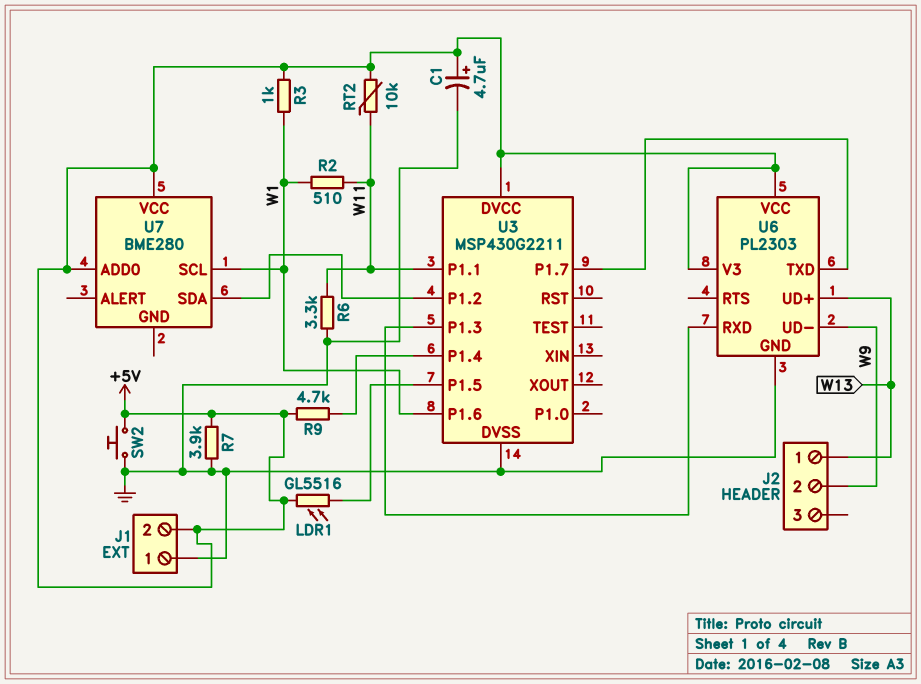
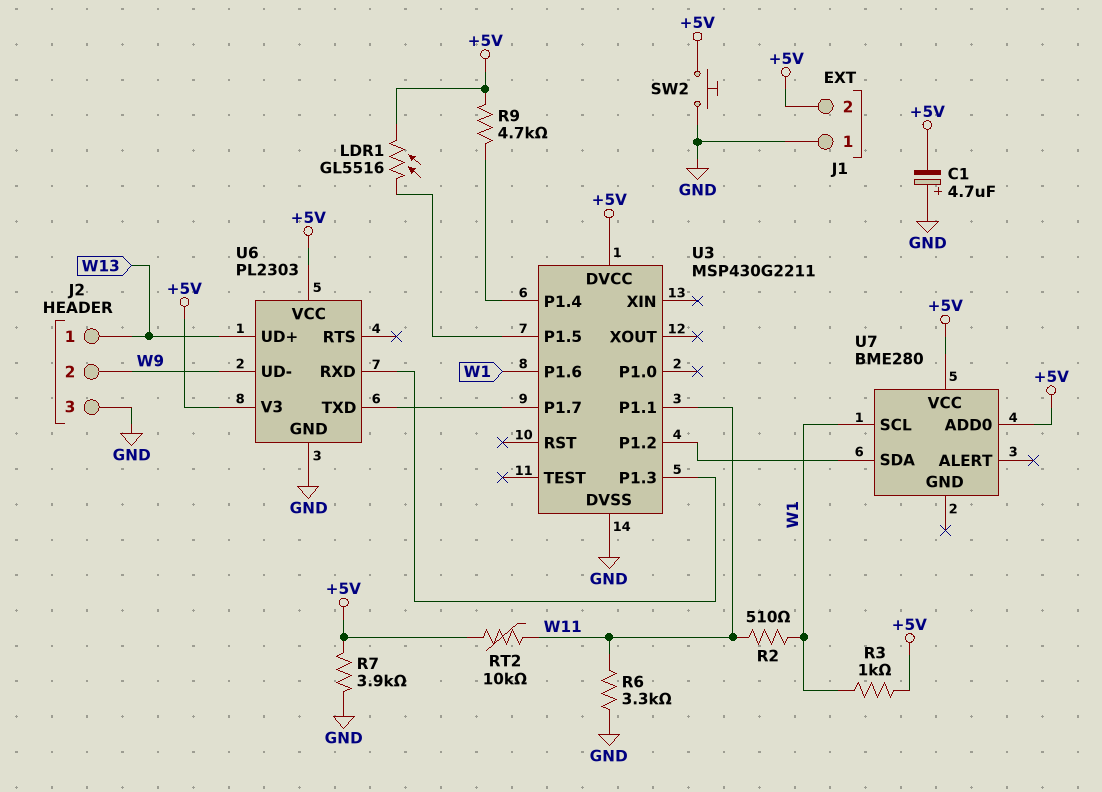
C1: 4.7uF (plus +5V, minus GND) -> 4.7uF (plus GND, minus +5V)
J2 pin 3: none -> GND

